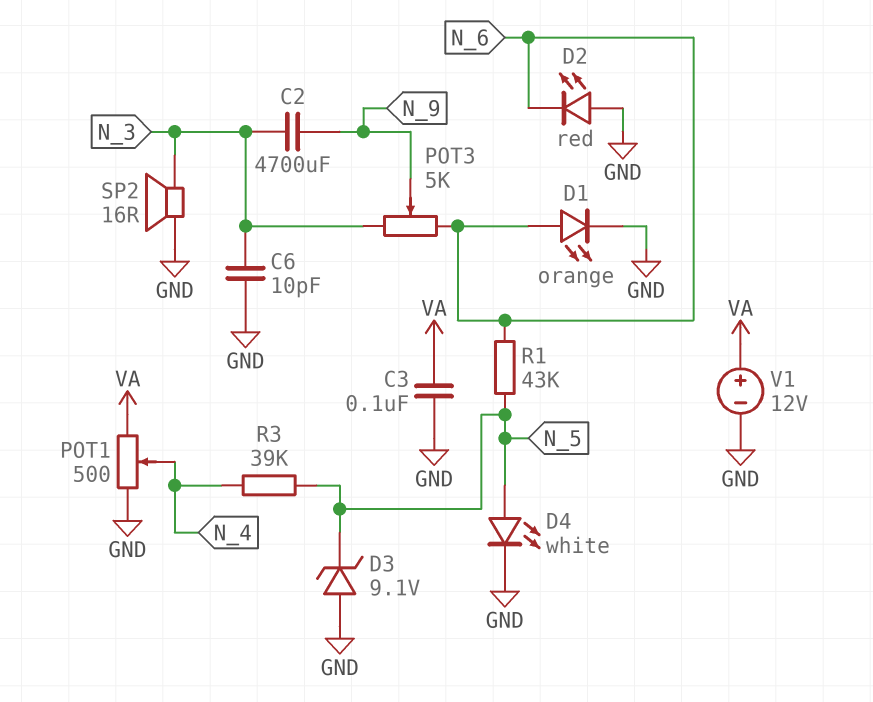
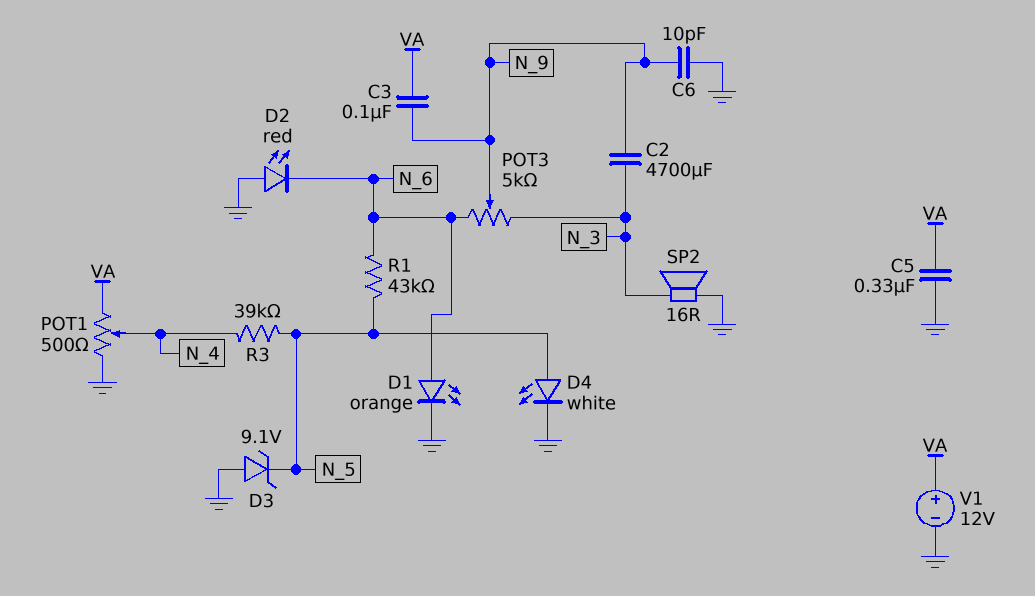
C3: 100nF (GND, VA) -> 100nF (N_9, VA)
C5: none -> 330nF (GND, VA)
C6: 10pF (GND, N_3) -> 10pF (GND, N_9)

